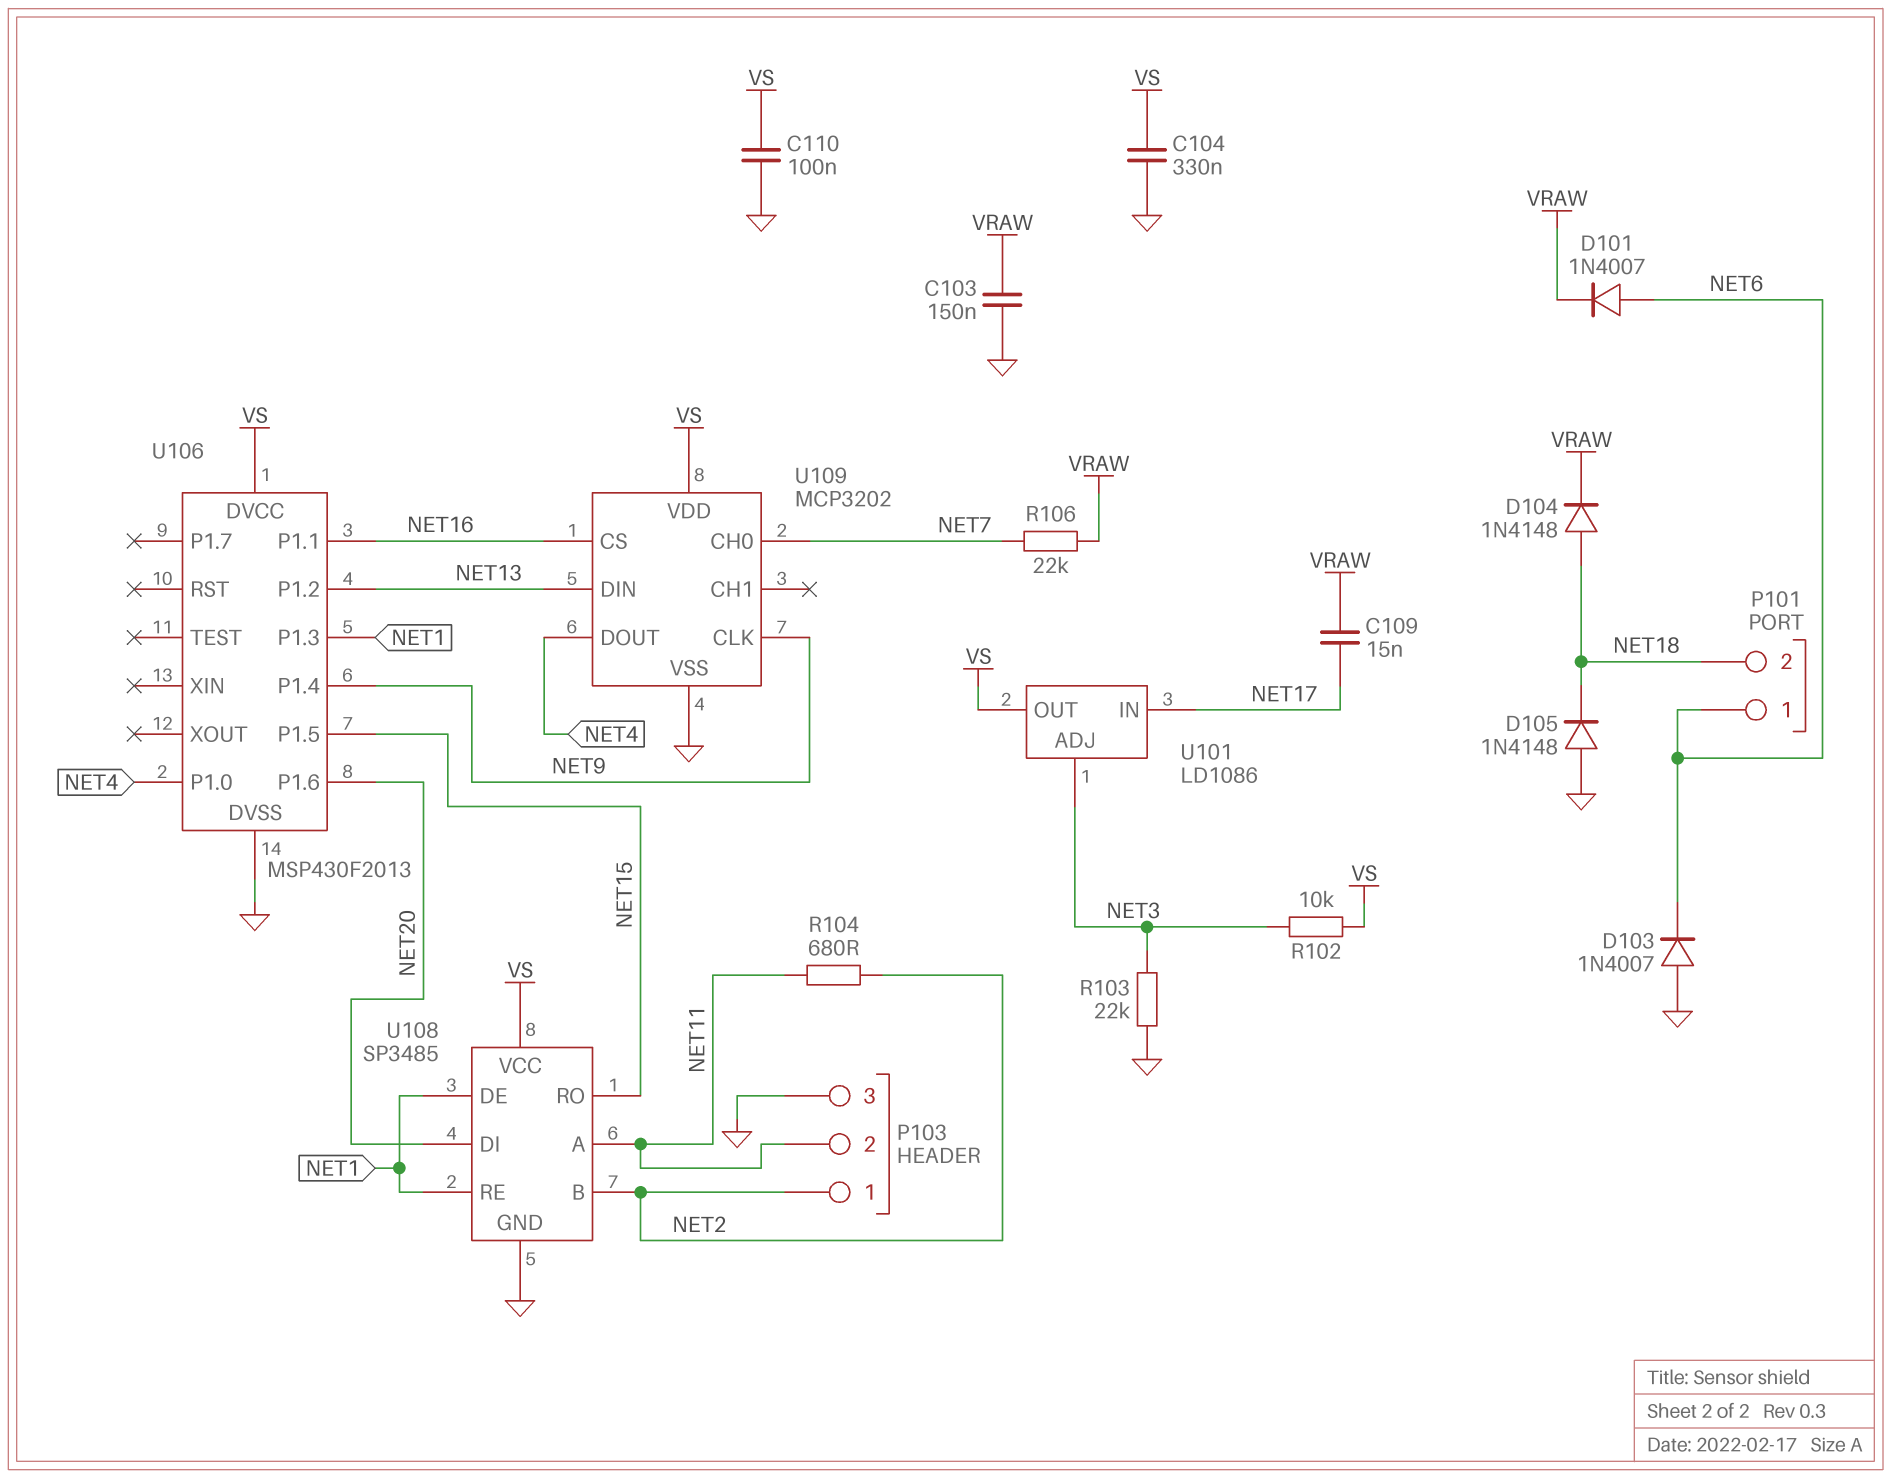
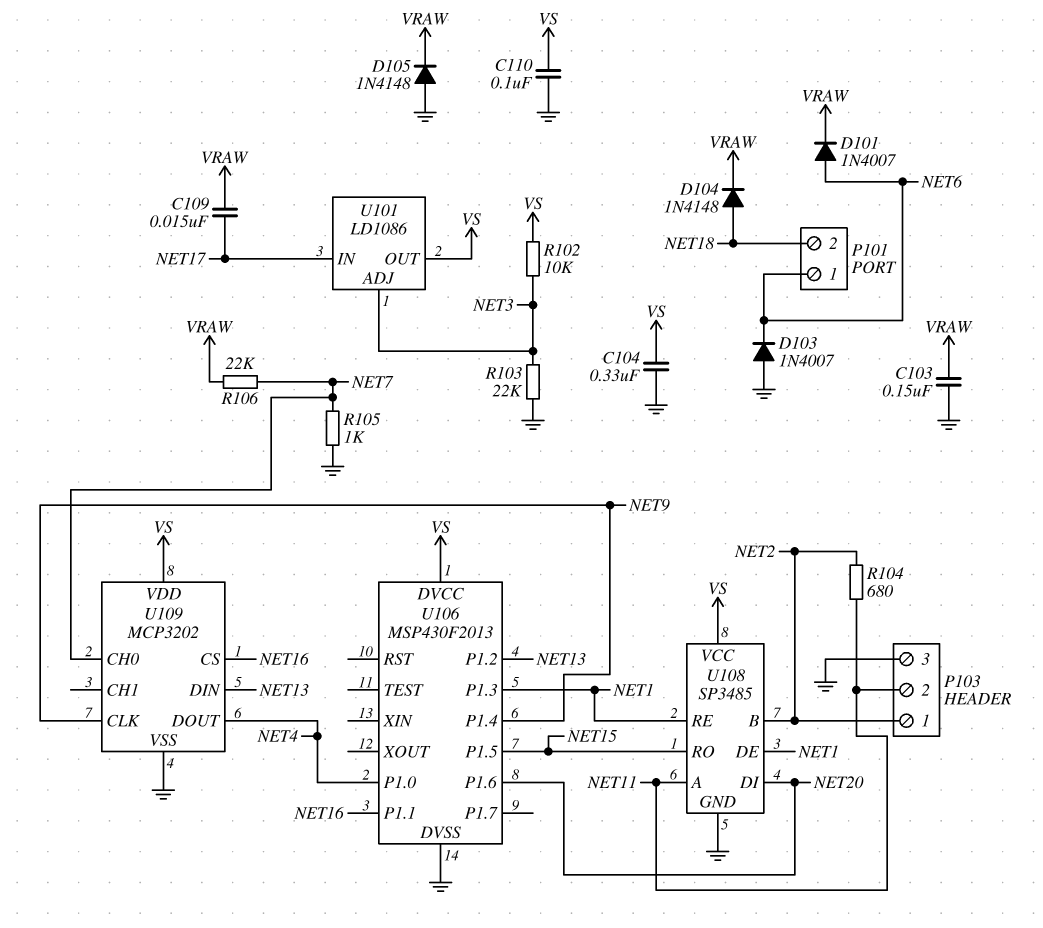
D105: diode 1N4148 (A GND, K NET18) -> diode 1N4148 (A GND, K VRAW)
R105: none -> 1k (GND, NET7)

